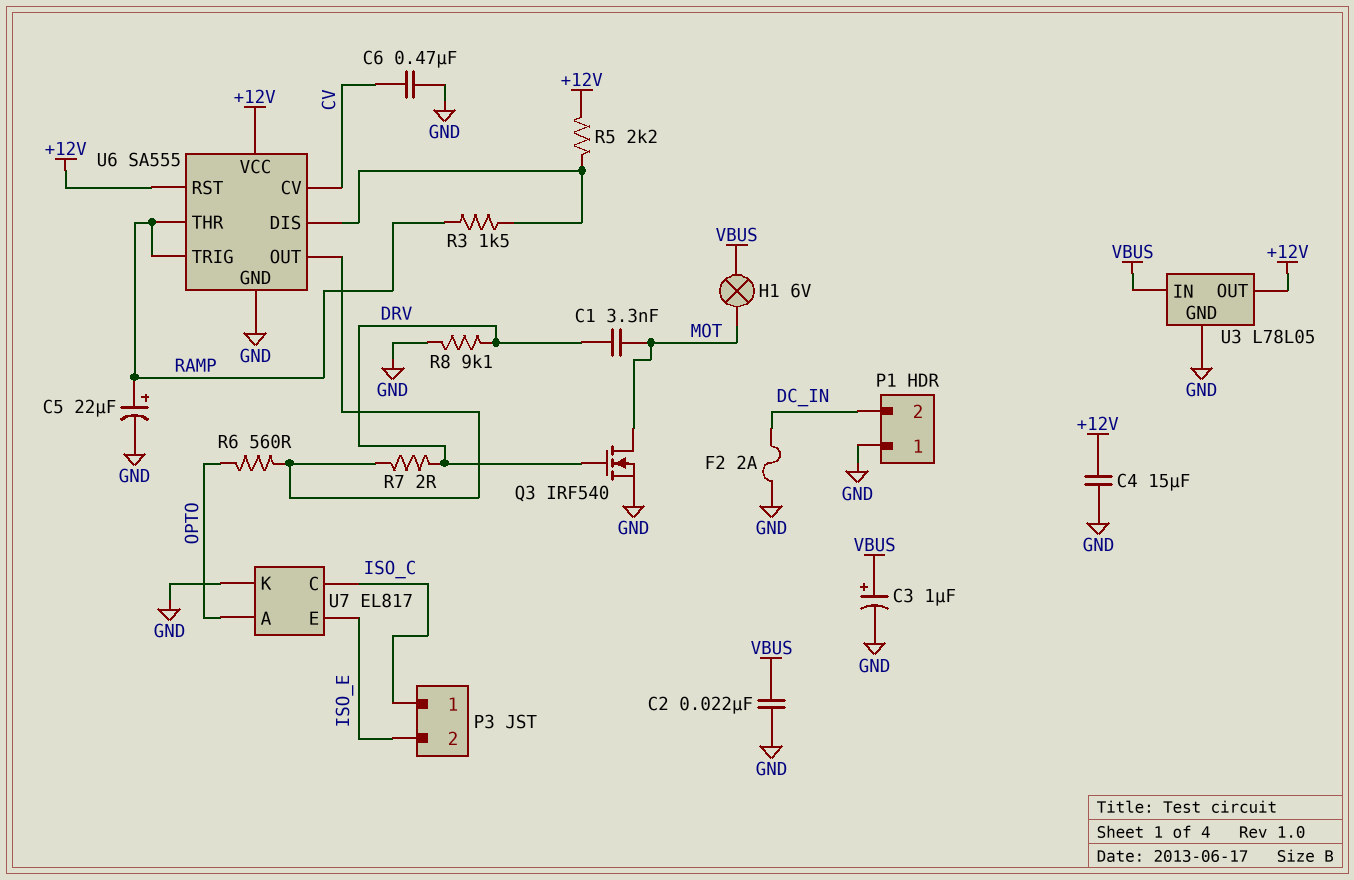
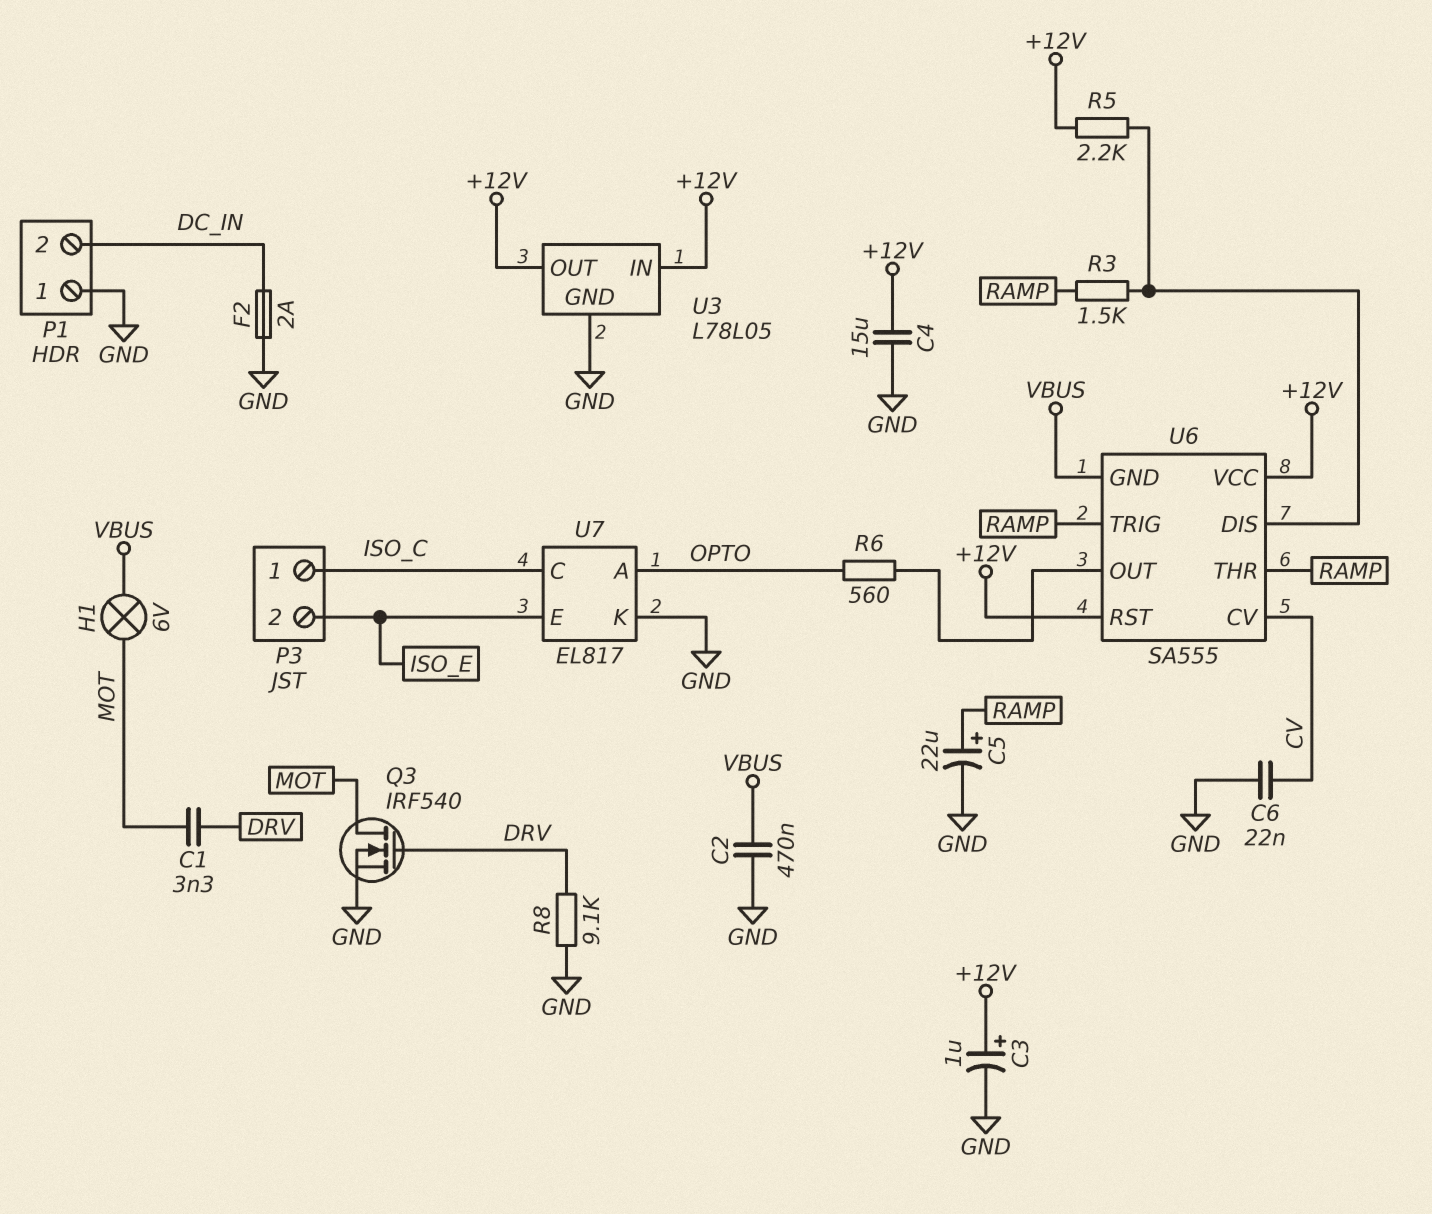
C2: 22nF (GND, VBUS) -> 470nF (GND, VBUS)
C3: 1uF (plus VBUS, minus GND) -> 1uF (plus +12V, minus GND)
C6: 470nF (CV, GND) -> 22nF (CV, GND)
R7: 2 (DRV, U6/OUT) -> none
U3 pin IN: VBUS -> +12V
U6 pin GND: GND -> VBUS

